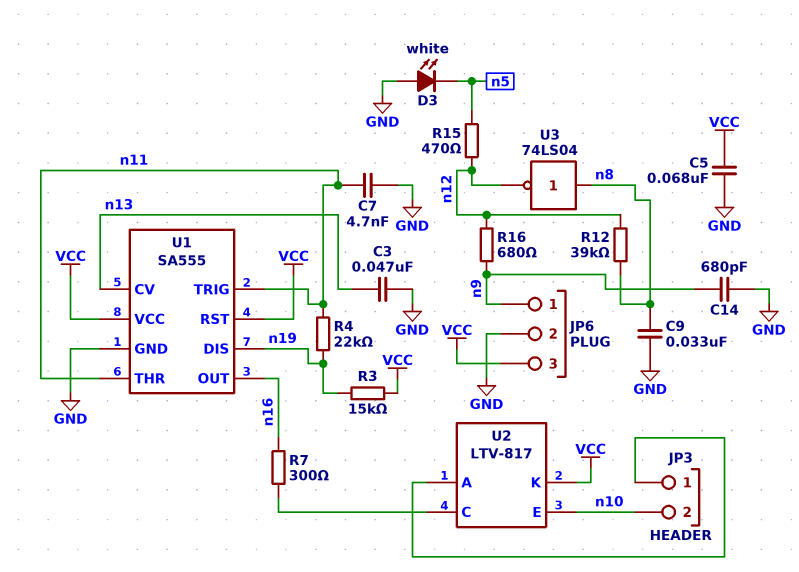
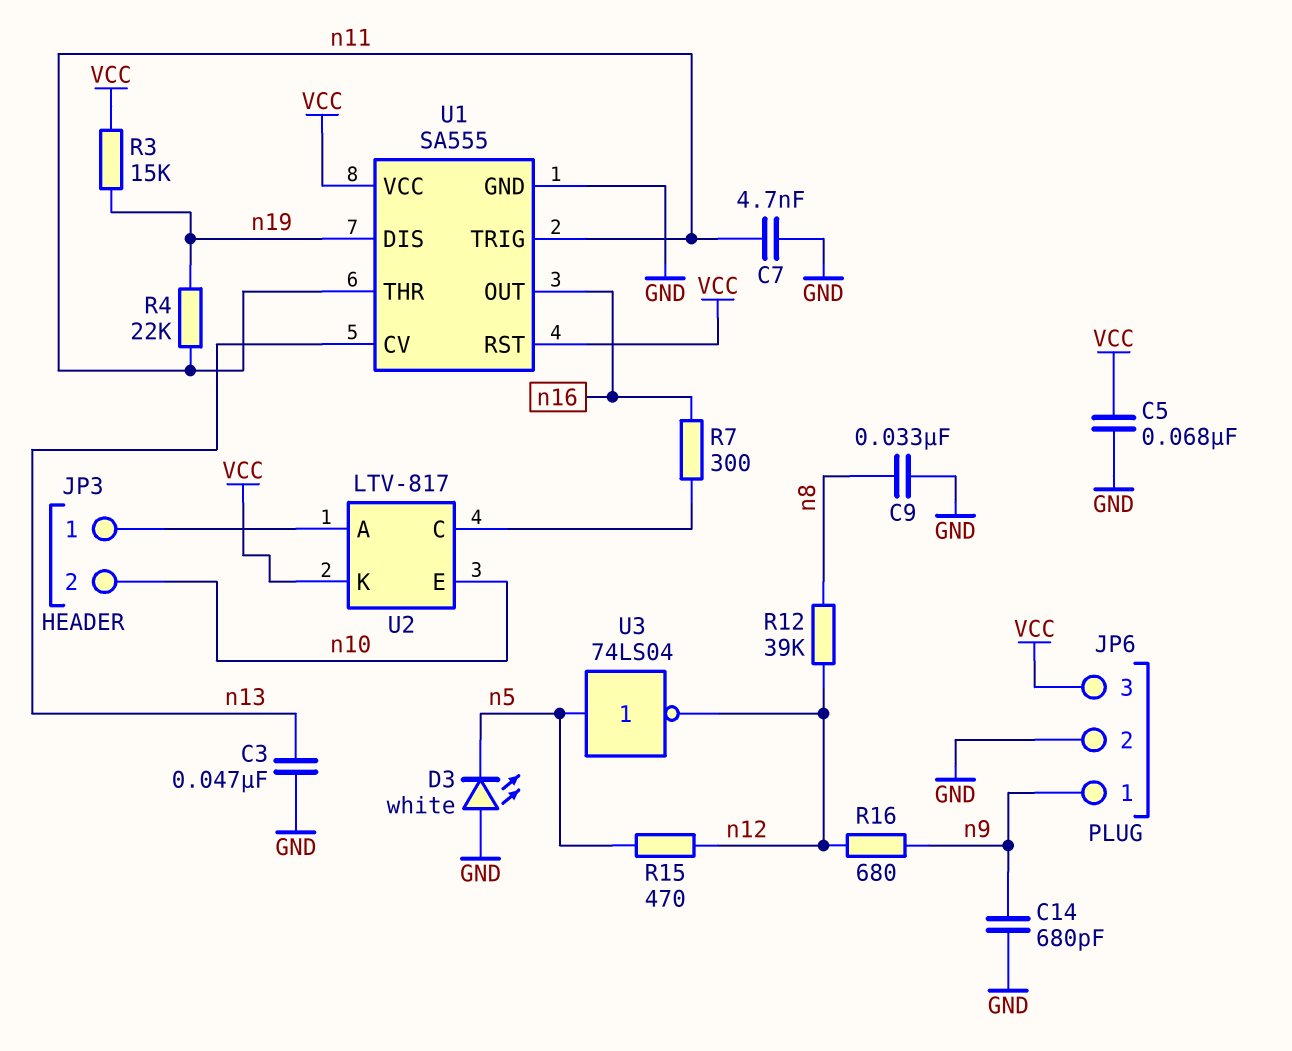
U3: NOT 74LS04 (in n8, out n12) -> NOT 74LS04 (in n5, out n12)

